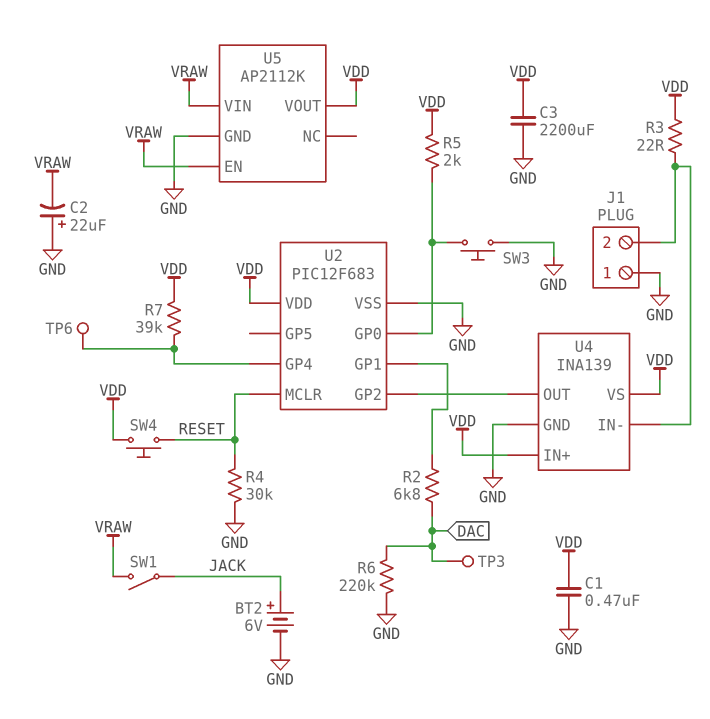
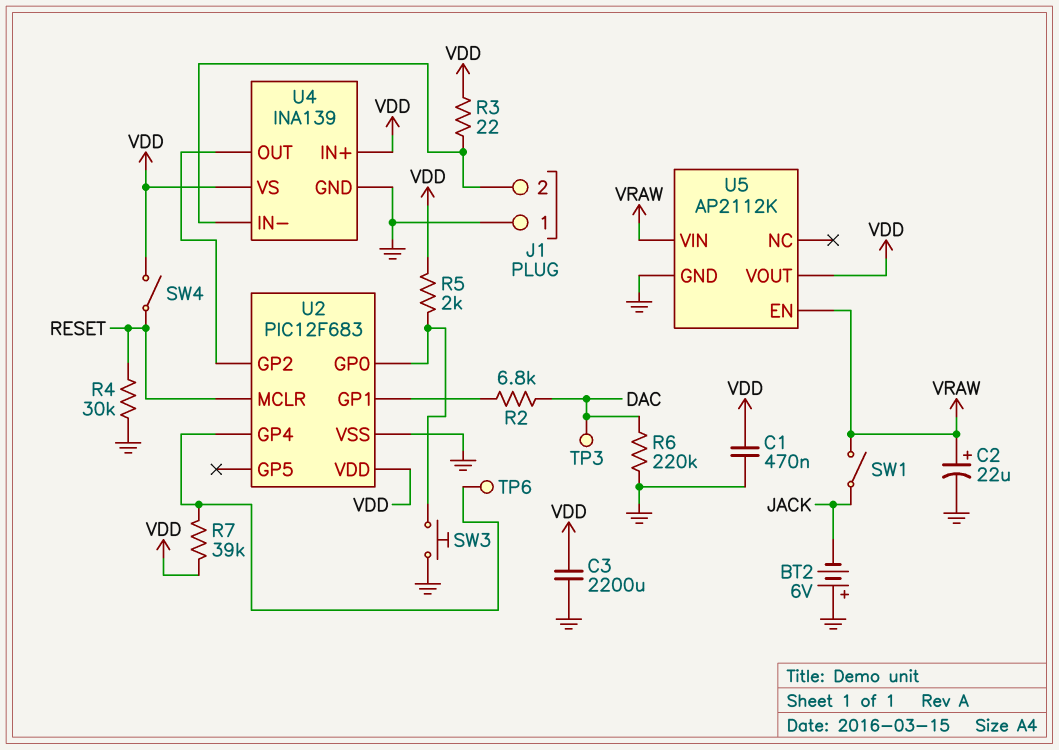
BT2: 6V (plus JACK, minus GND) -> 6V (plus GND, minus JACK)
C2: 22uF (plus GND, minus VRAW) -> 22uF (plus VRAW, minus GND)
SW4: button (RESET, VDD) -> switch (RESET, VDD)

